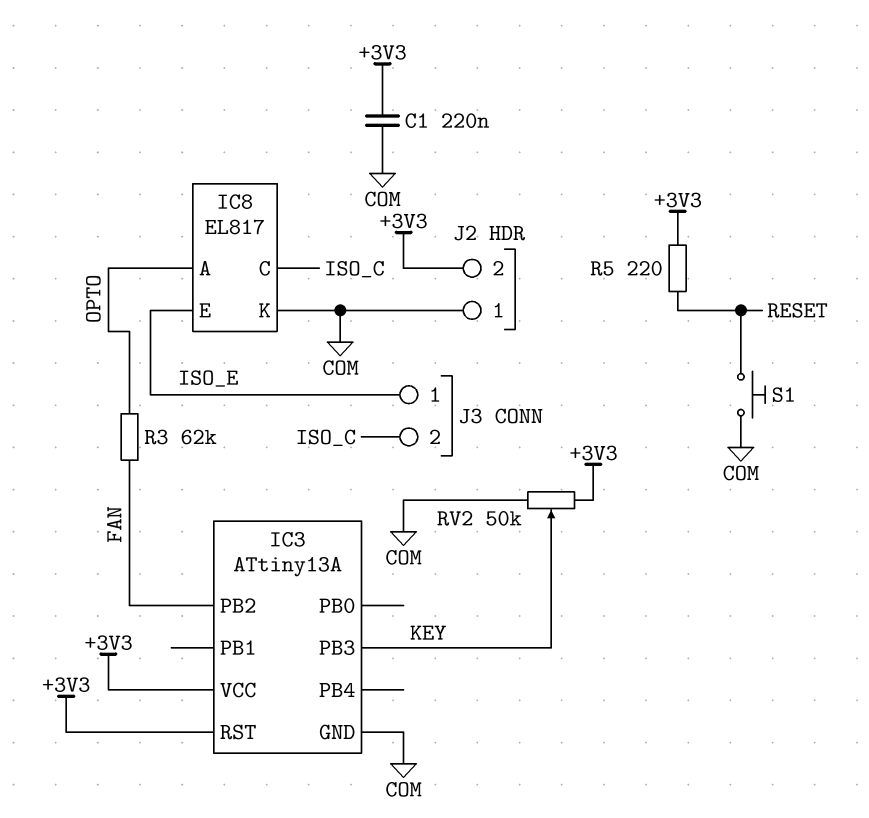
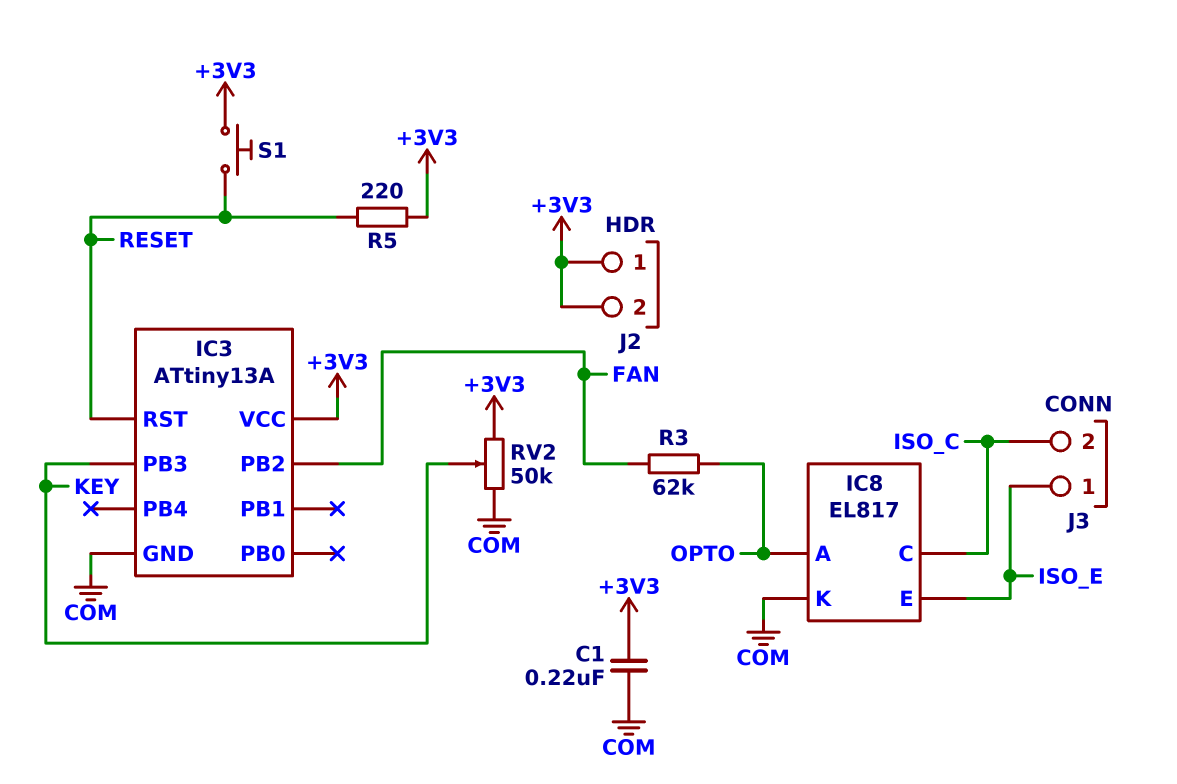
IC3 pin RST: +3V3 -> RESET
J2 pin 1: COM -> +3V3
S1: button (COM, RESET) -> button (+3V3, RESET)

